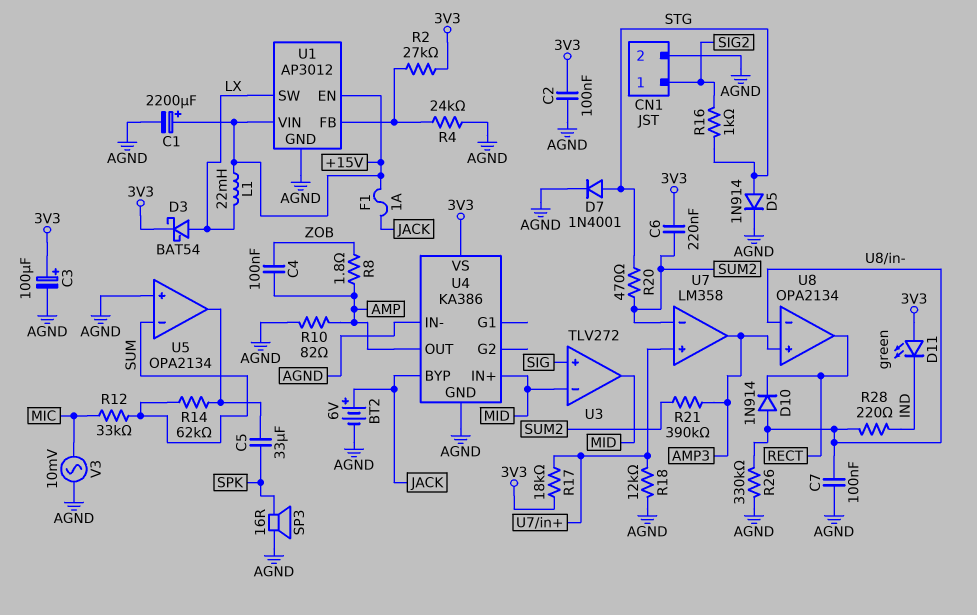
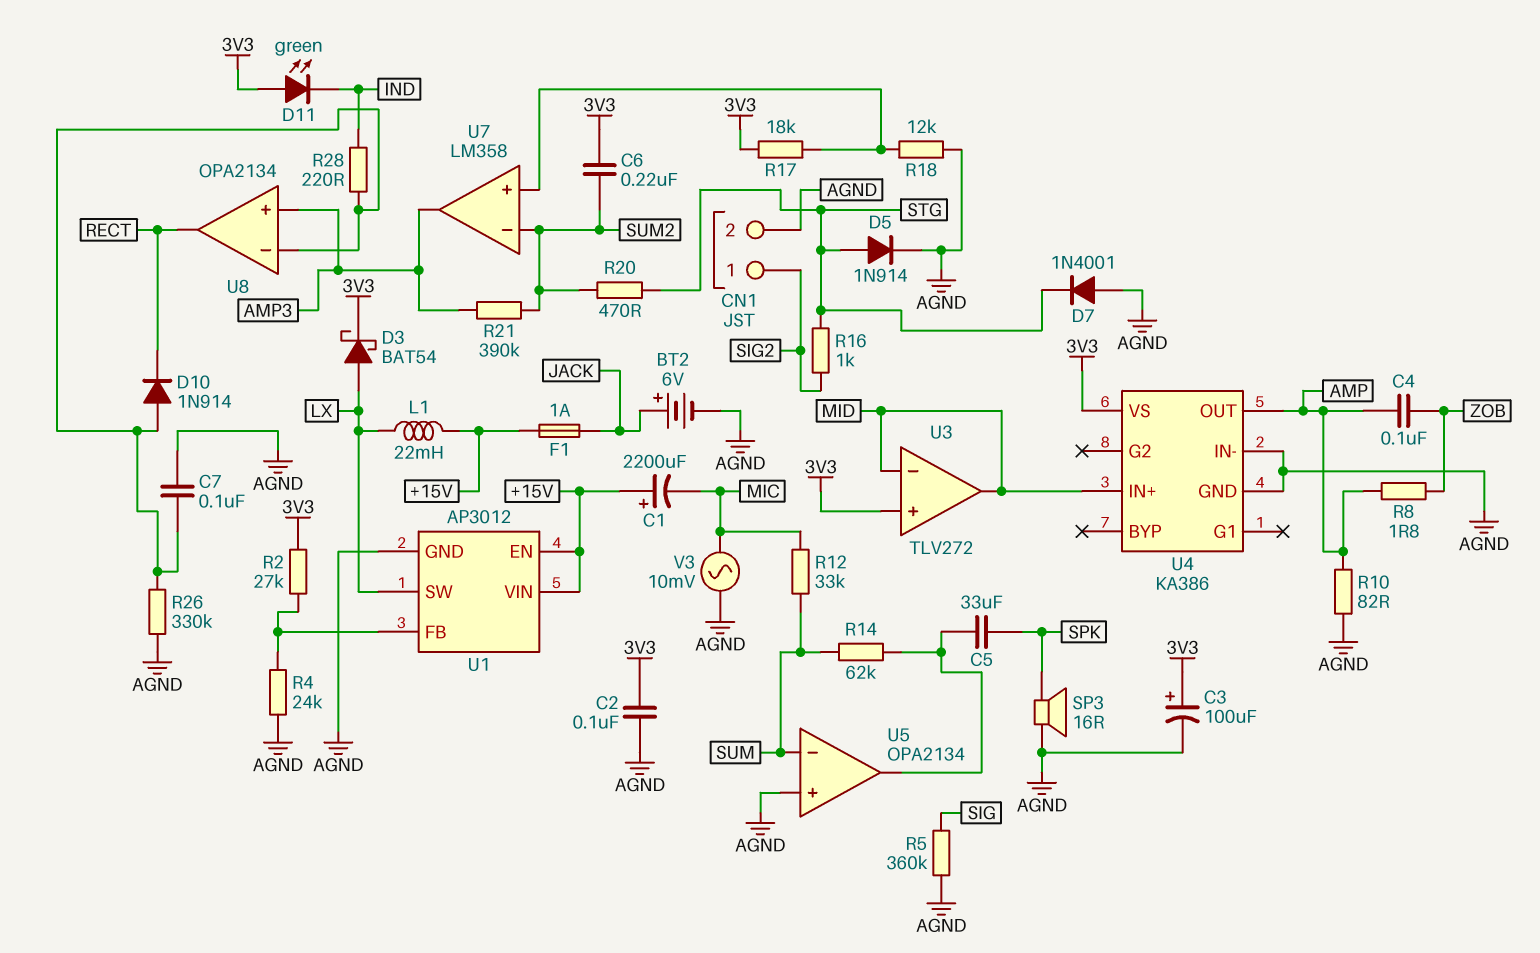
C1: 2200uF (plus +15V, minus AGND) -> 2200uF (plus +15V, minus MIC)
D7: diode 1N4001 (A STG, K AGND) -> diode 1N4001 (A AGND, K STG)
R5: none -> 360k (AGND, SIG)
U3 pin in+: SIG -> 3V3
U4 pin BYP: JACK -> none

